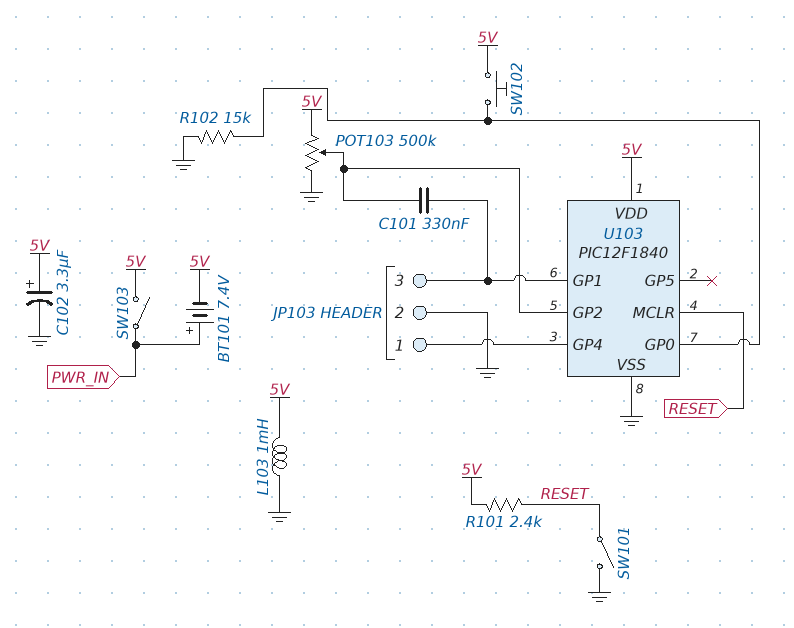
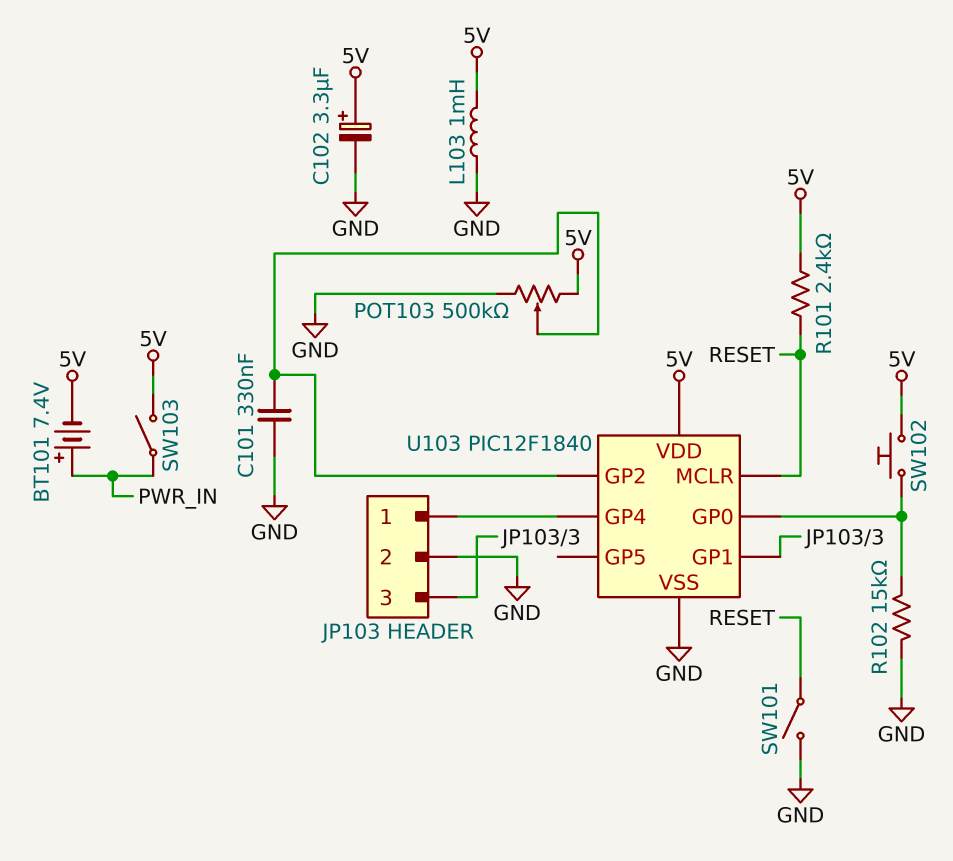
C101: 330nF (JP103/3, U103/GP2) -> 330nF (GND, U103/GP2)

